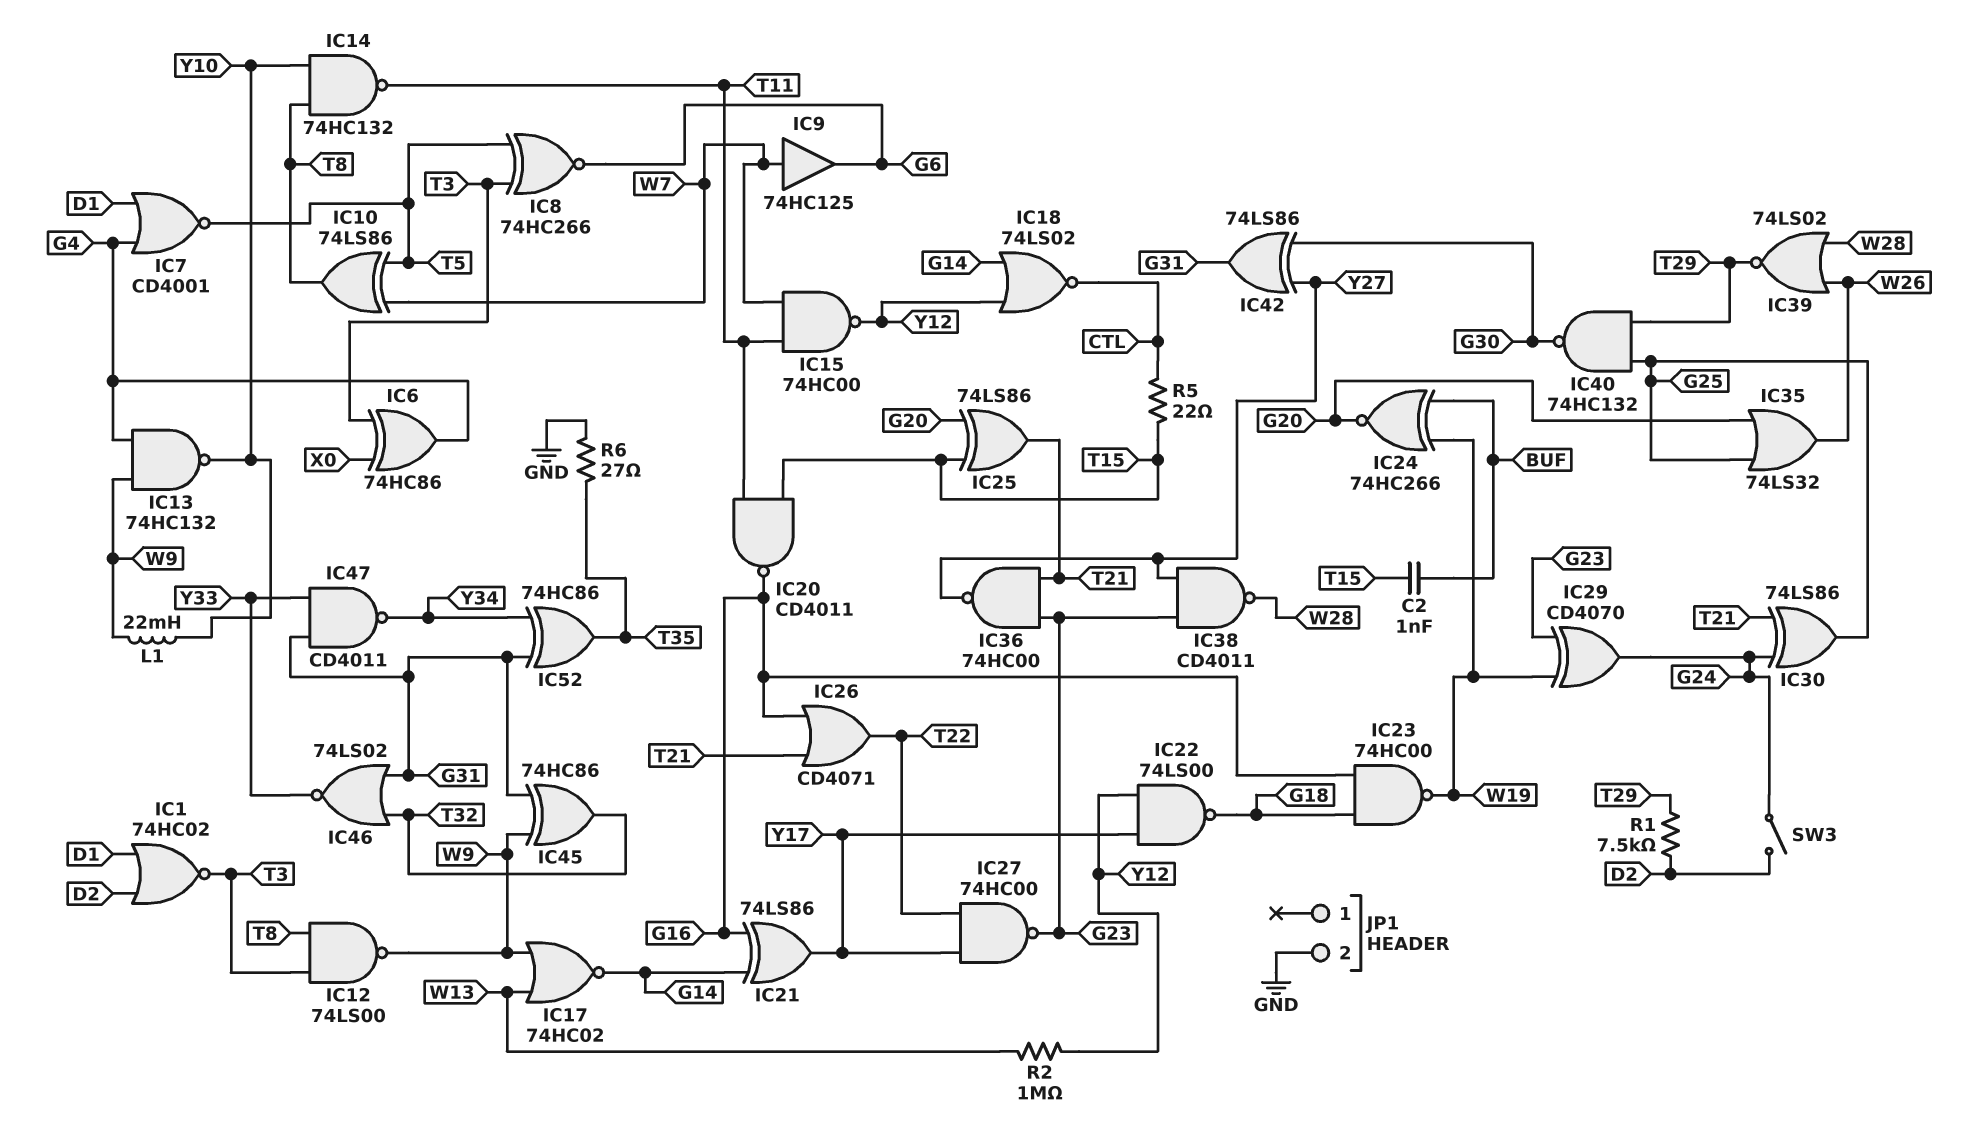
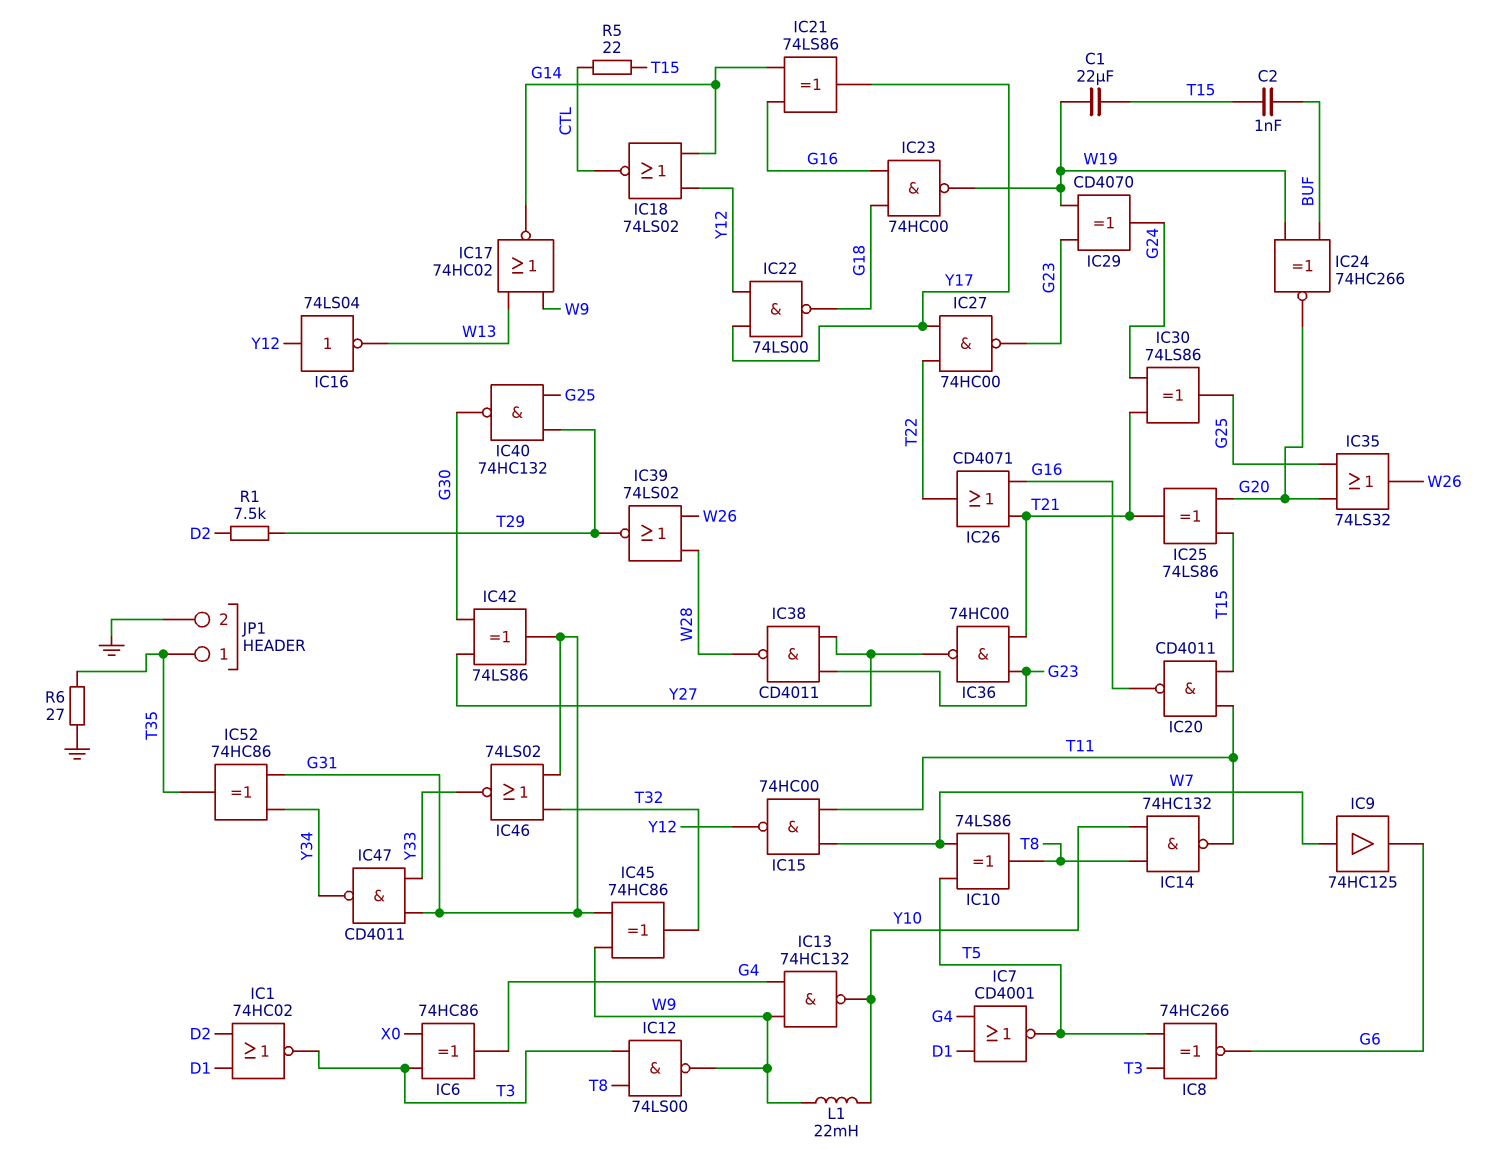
C1: none -> 22uF (T15, W19)
IC16: none -> NOT 74LS04 (in Y12, out W13)
JP1 pin 1: none -> T35
R2: 1M (W13, Y12) -> none
SW3: switch (D2, G24) -> none

